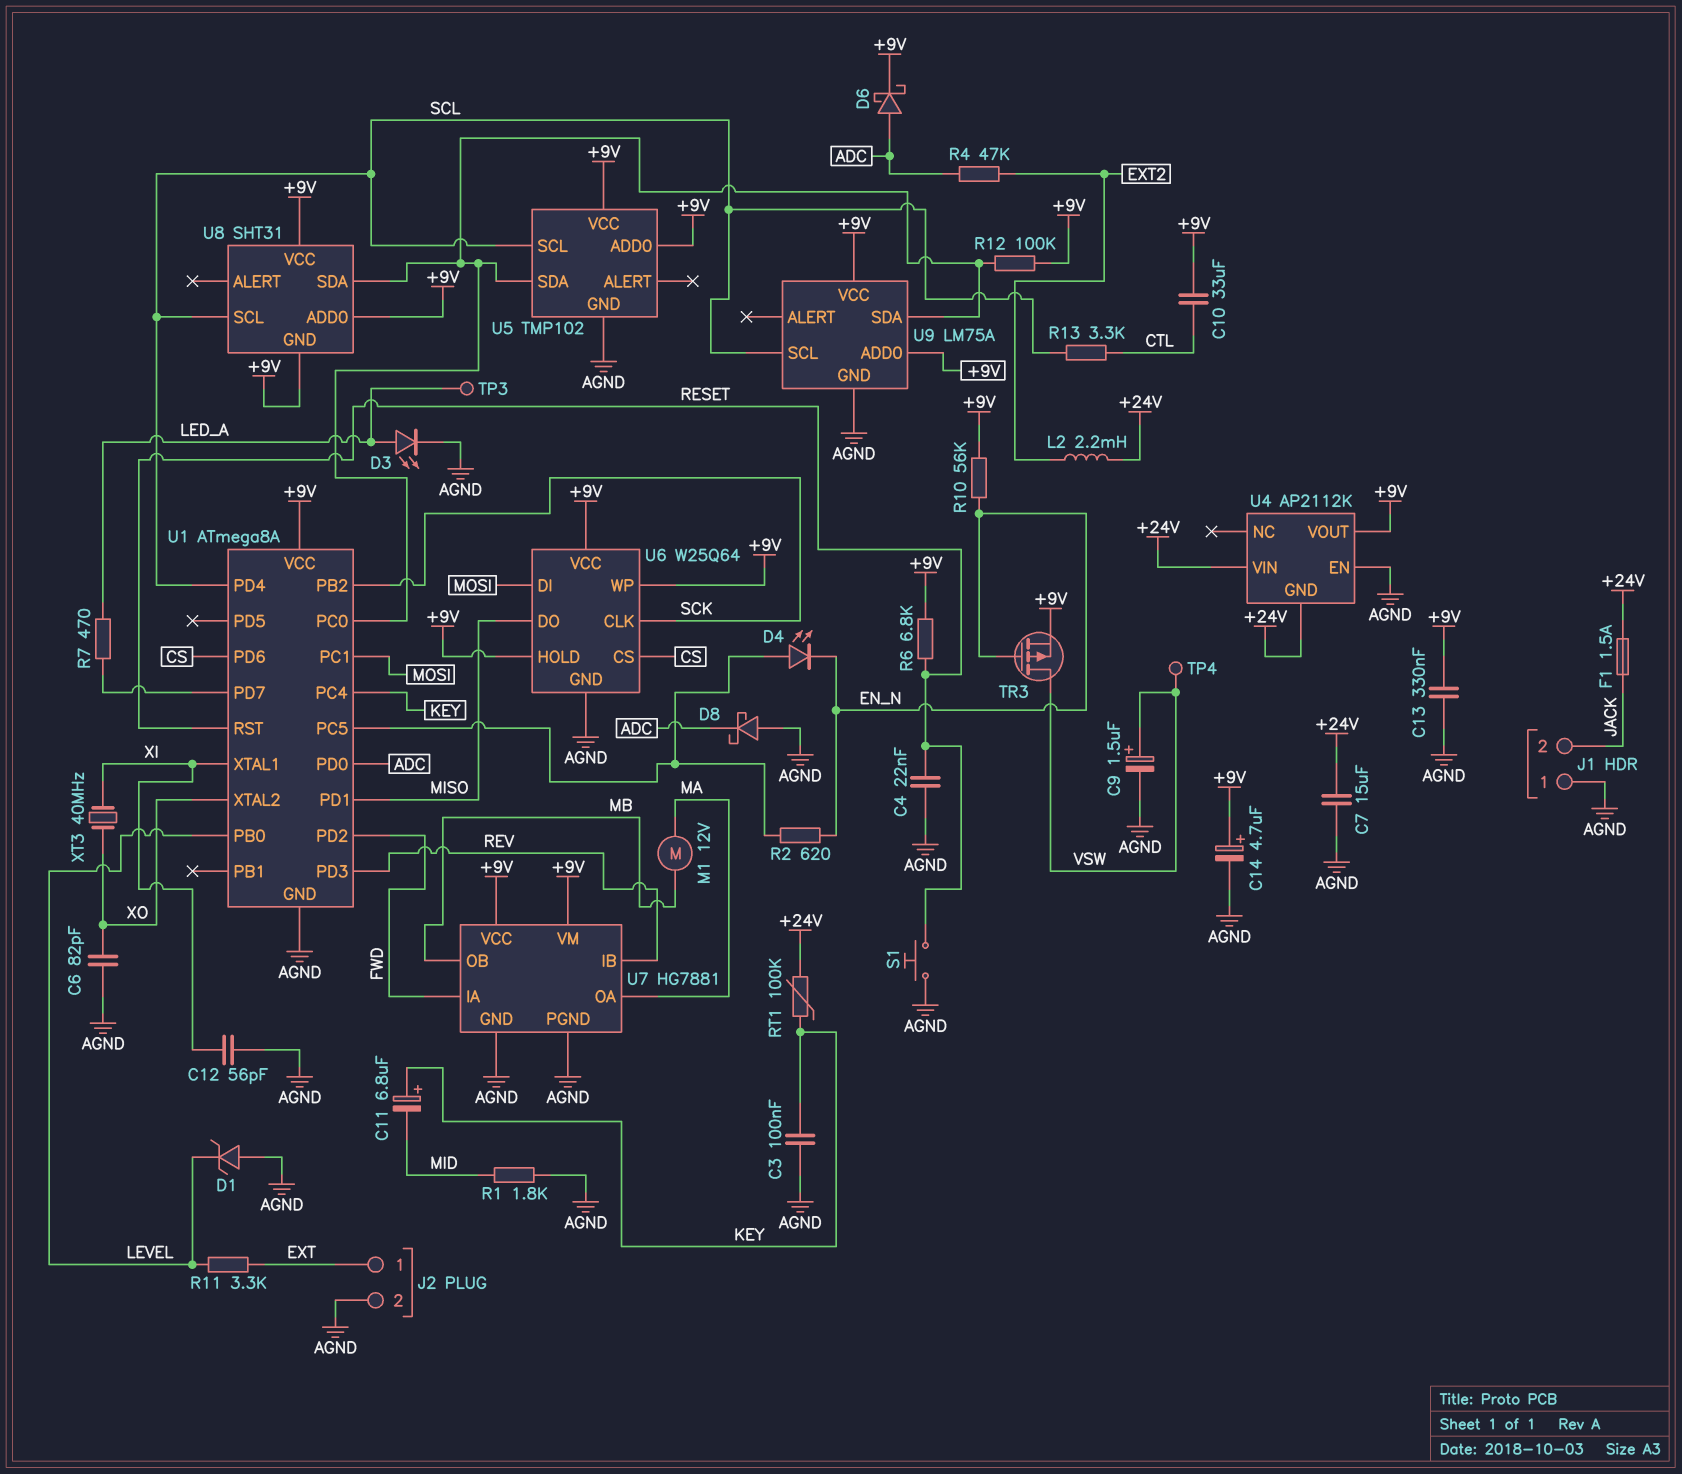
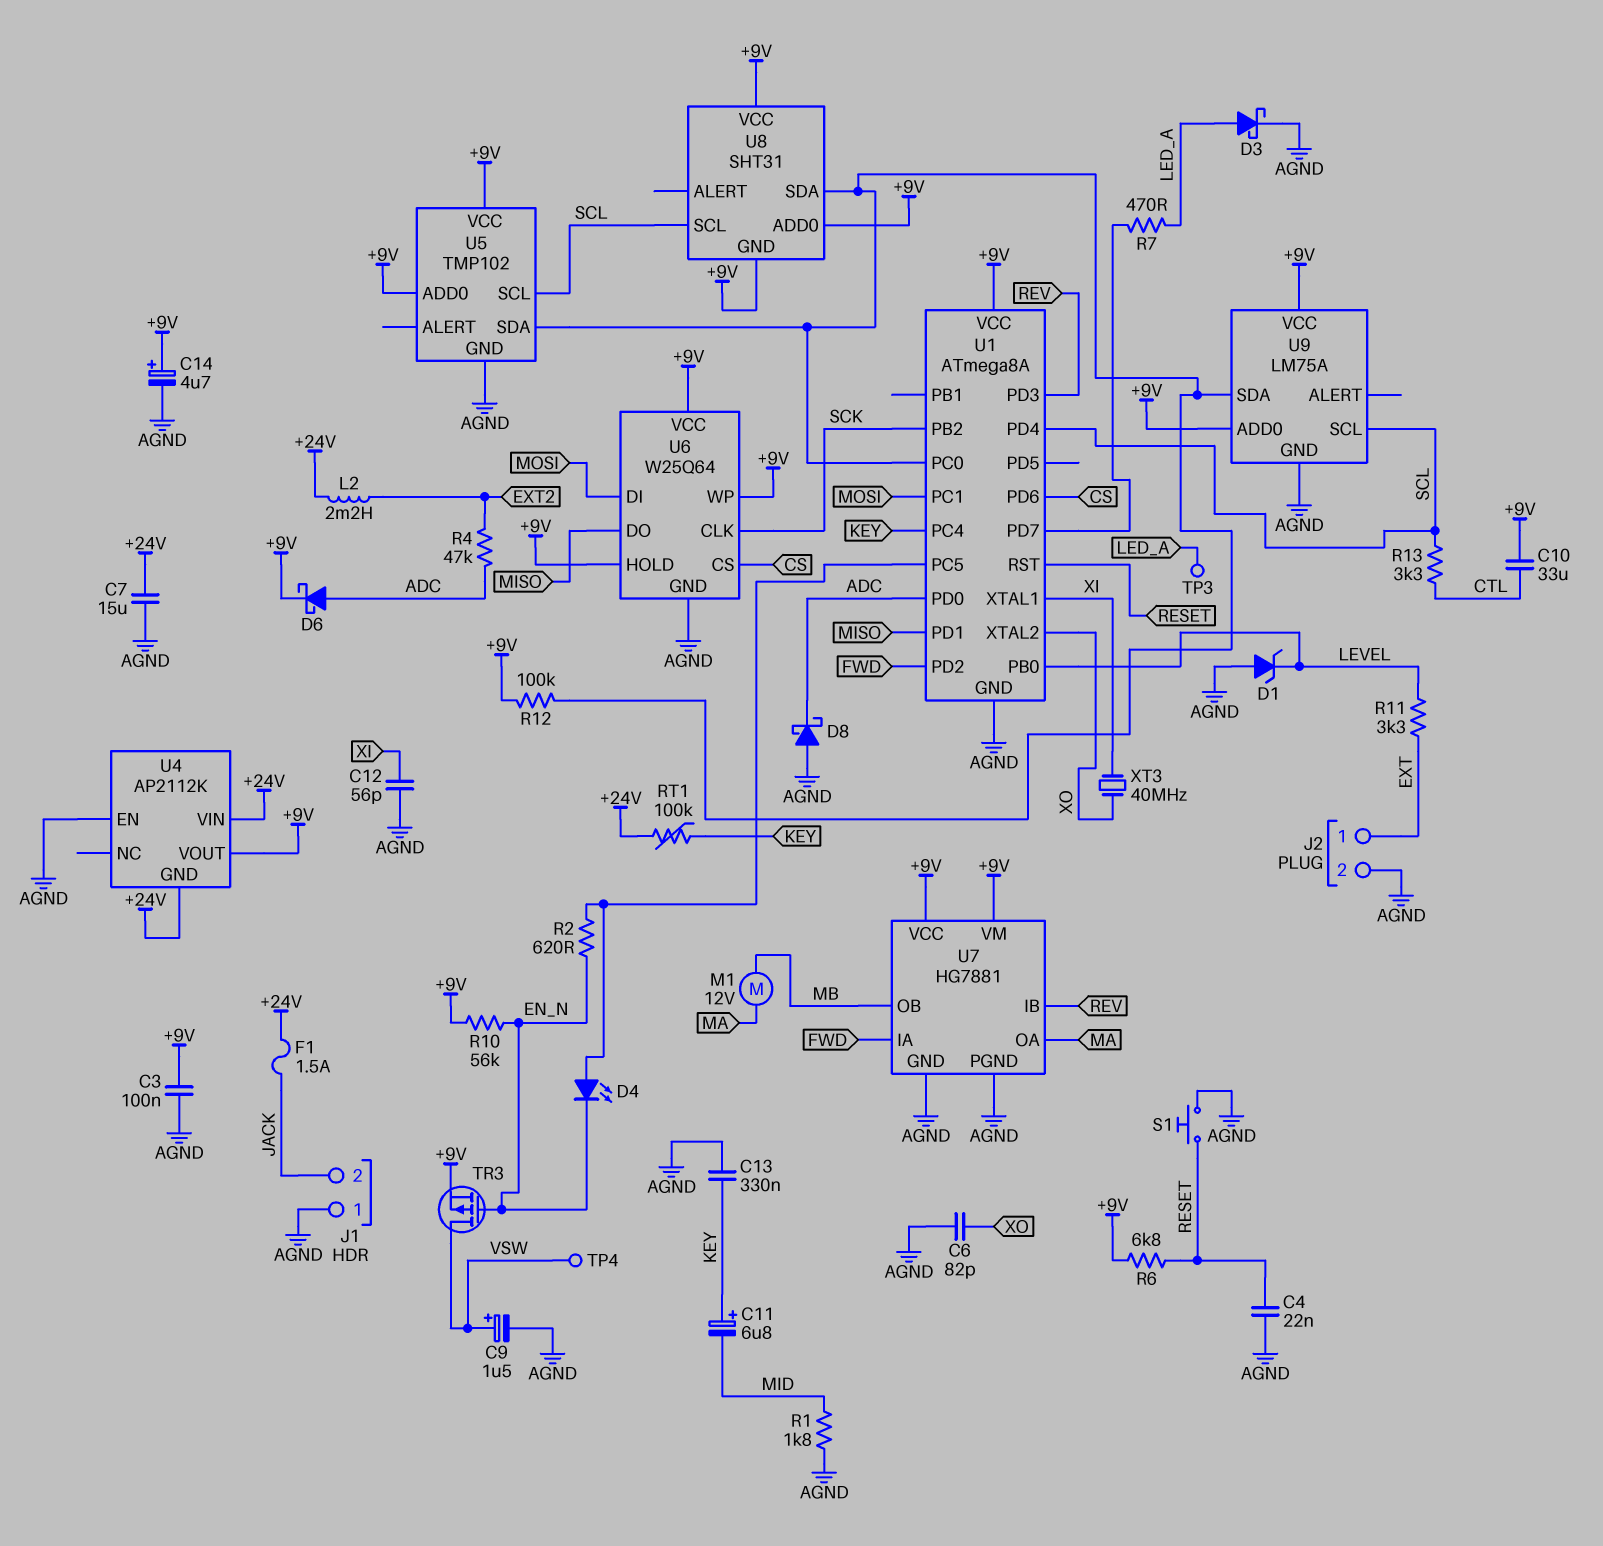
C3: 100nF (AGND, KEY) -> 100nF (+9V, AGND)
C13: 330nF (+9V, AGND) -> 330nF (AGND, KEY)
D3: LED (A LED_A, K AGND) -> schottky (A LED_A, K AGND)

